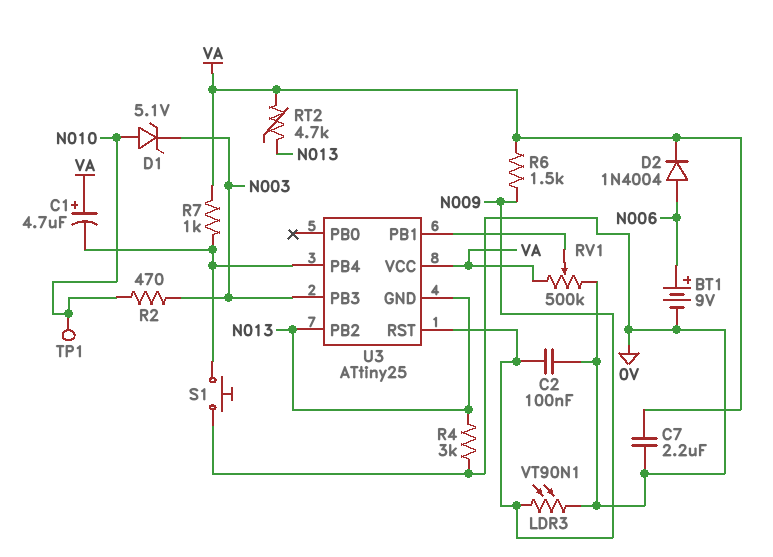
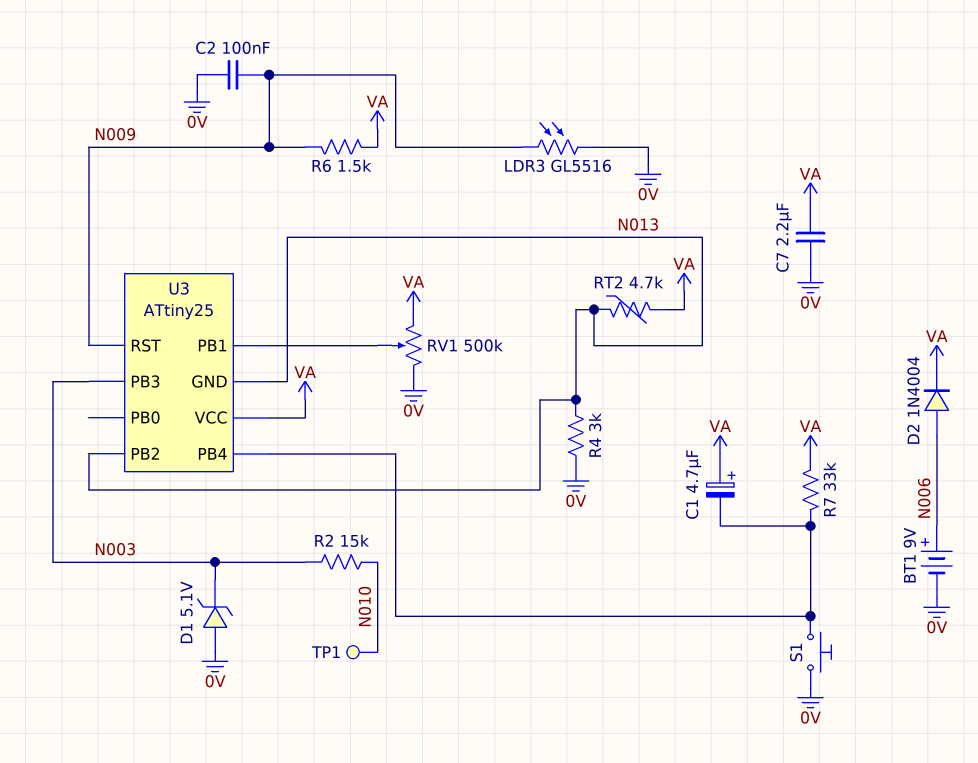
D1: zener 5.1V (A N010, K N003) -> zener 5.1V (A 0V, K N003)
LDR3: VT90N1 (0V, N009) -> GL5516 (0V, N009)
R2: 470 (N003, N010) -> 15k (N003, N010)
R7: 1k (U3/PB4, VA) -> 33k (U3/PB4, VA)

